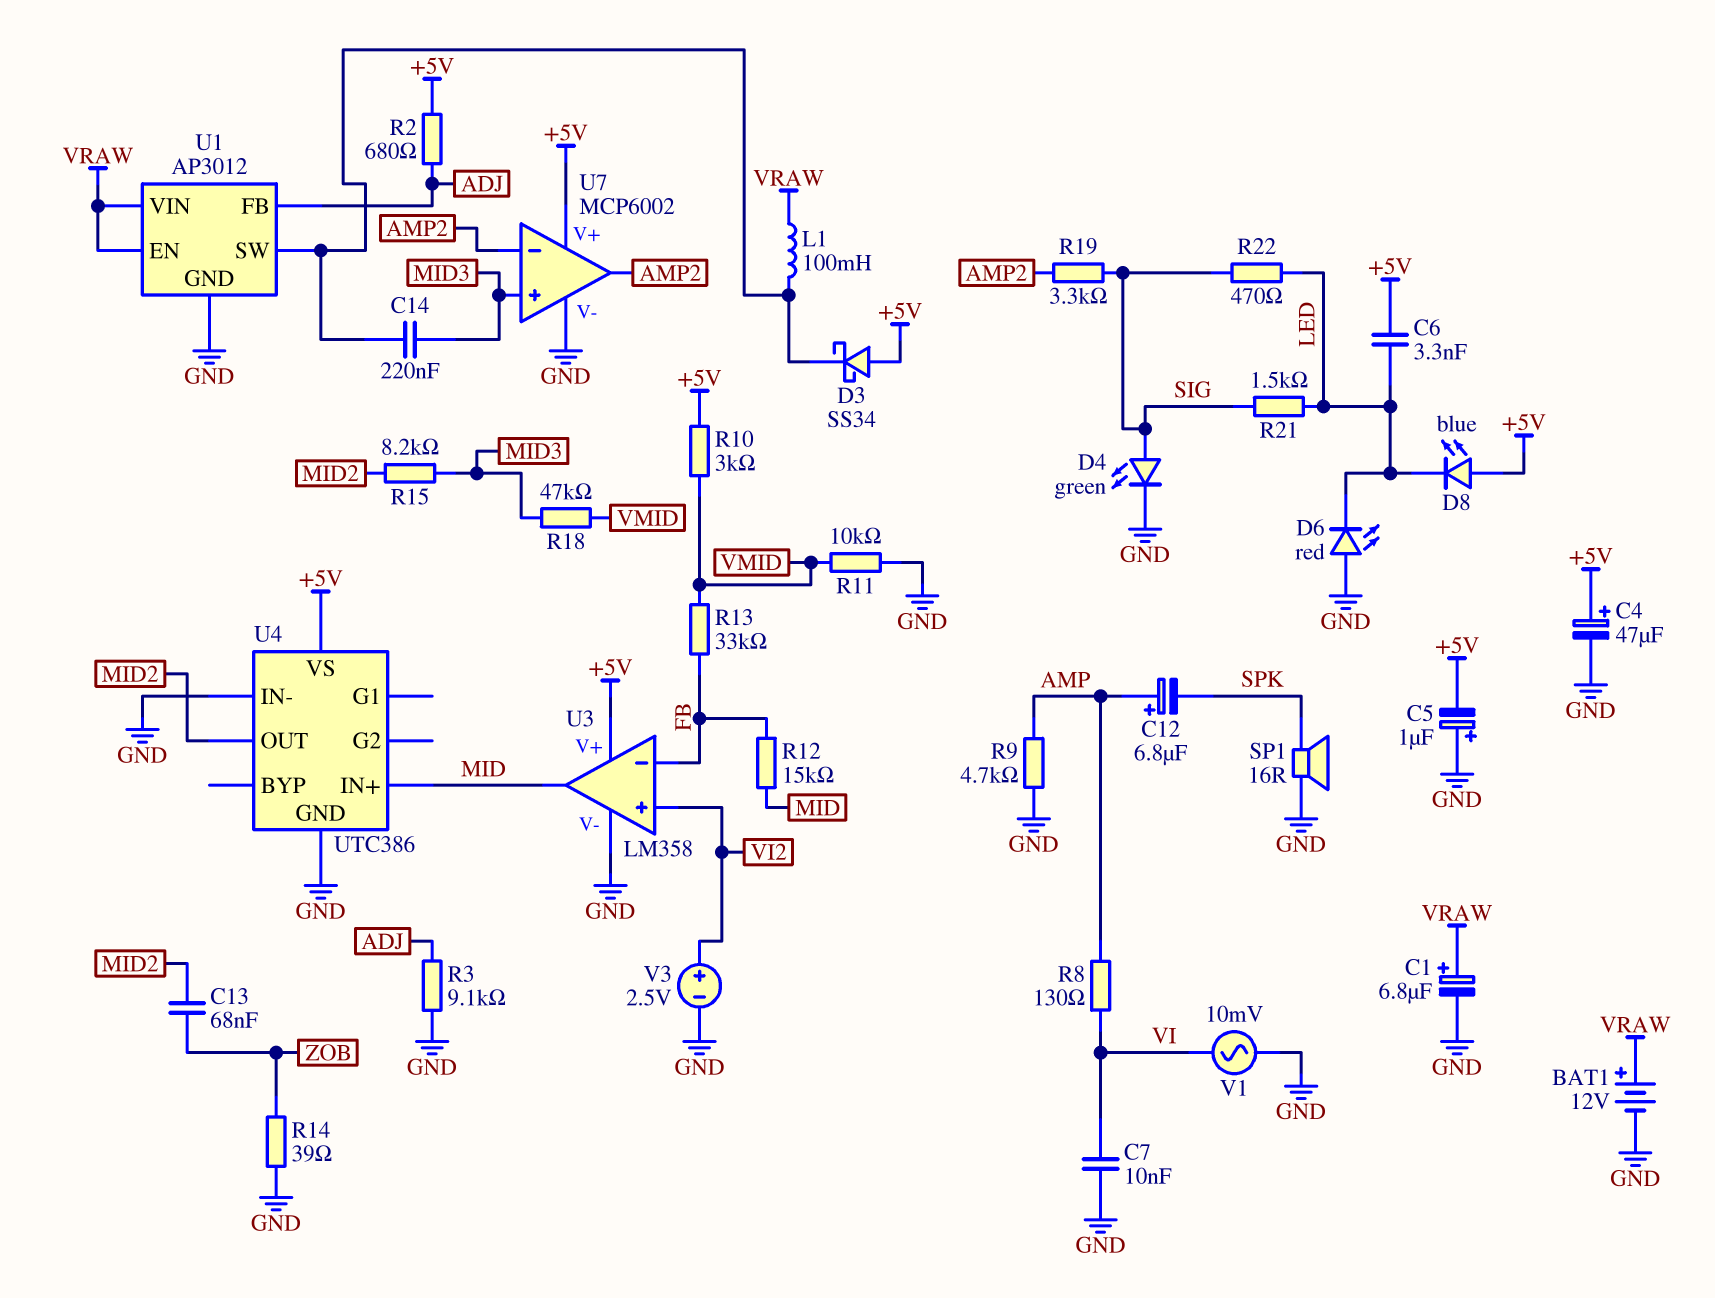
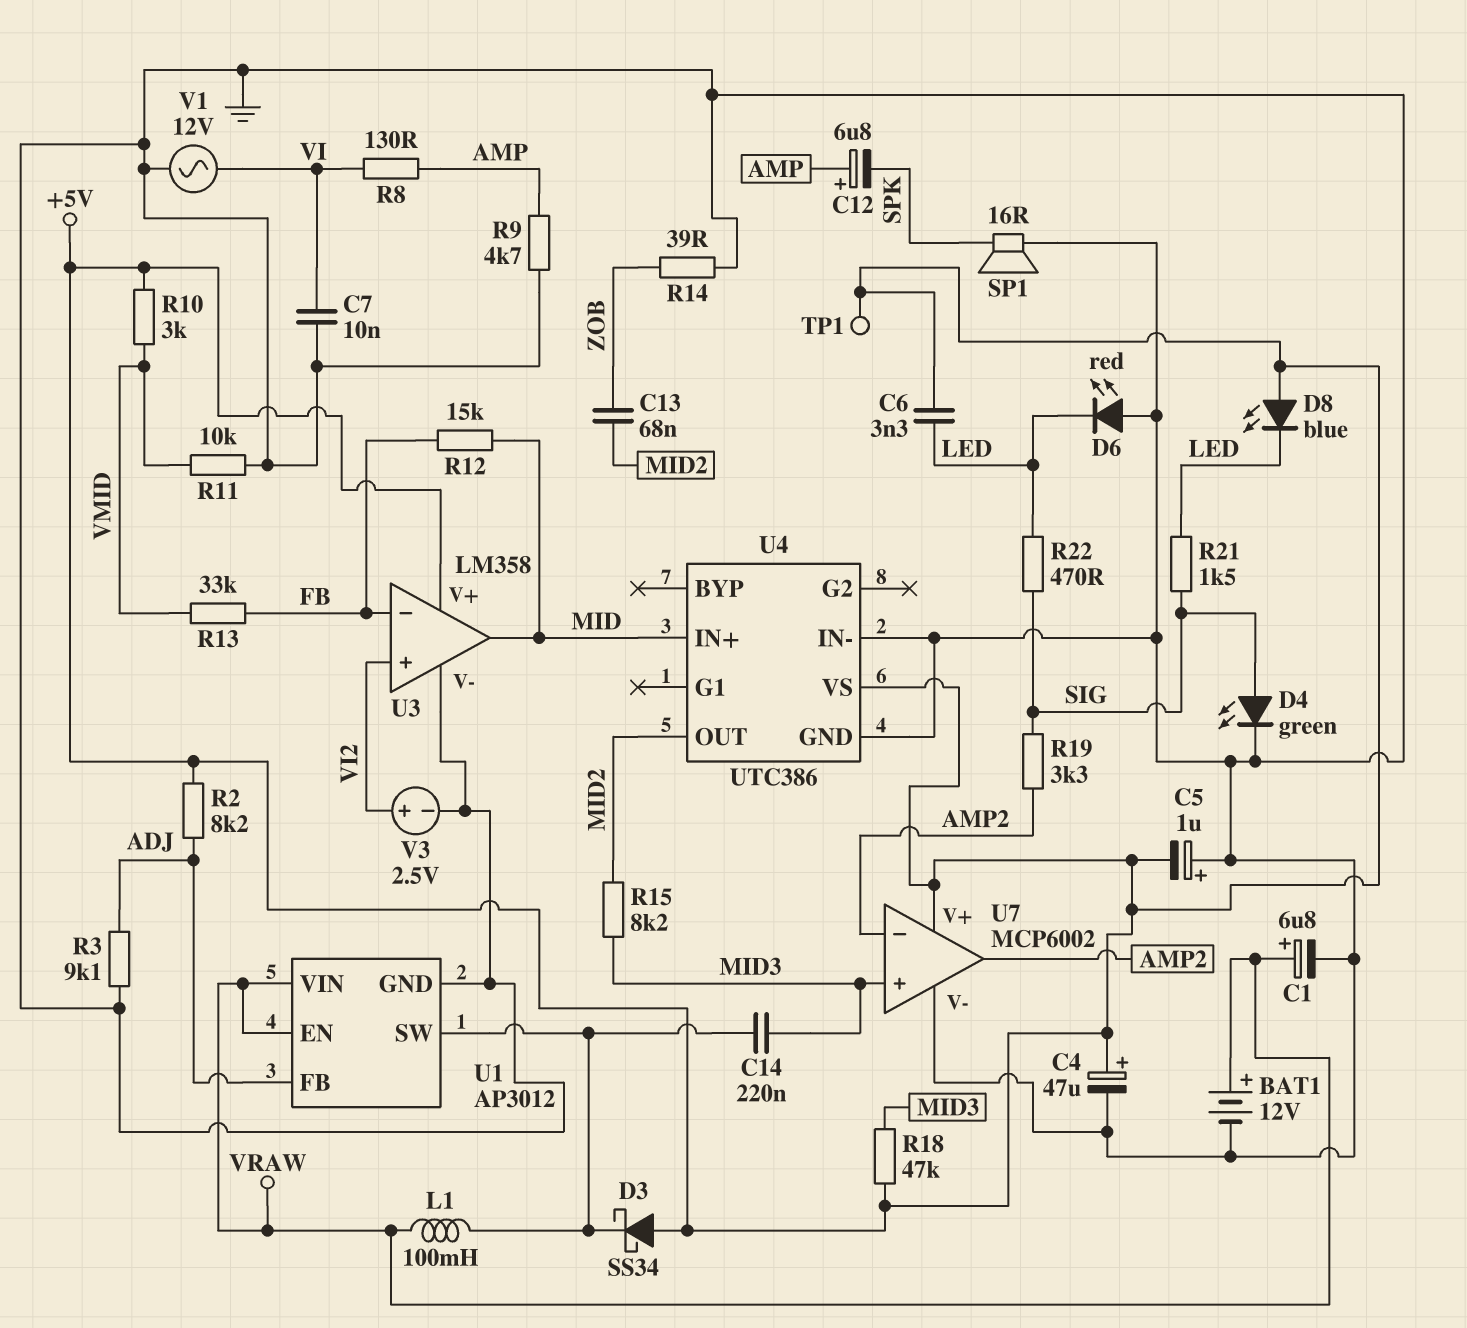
R2: 680 (+5V, ADJ) -> 8.2k (+5V, ADJ)
R18: 47k (MID3, VMID) -> 47k (+5V, MID3)
TP1: none -> test point (+5V)
V1: AC 10mV (GND, VI) -> AC 12V (GND, VI)

